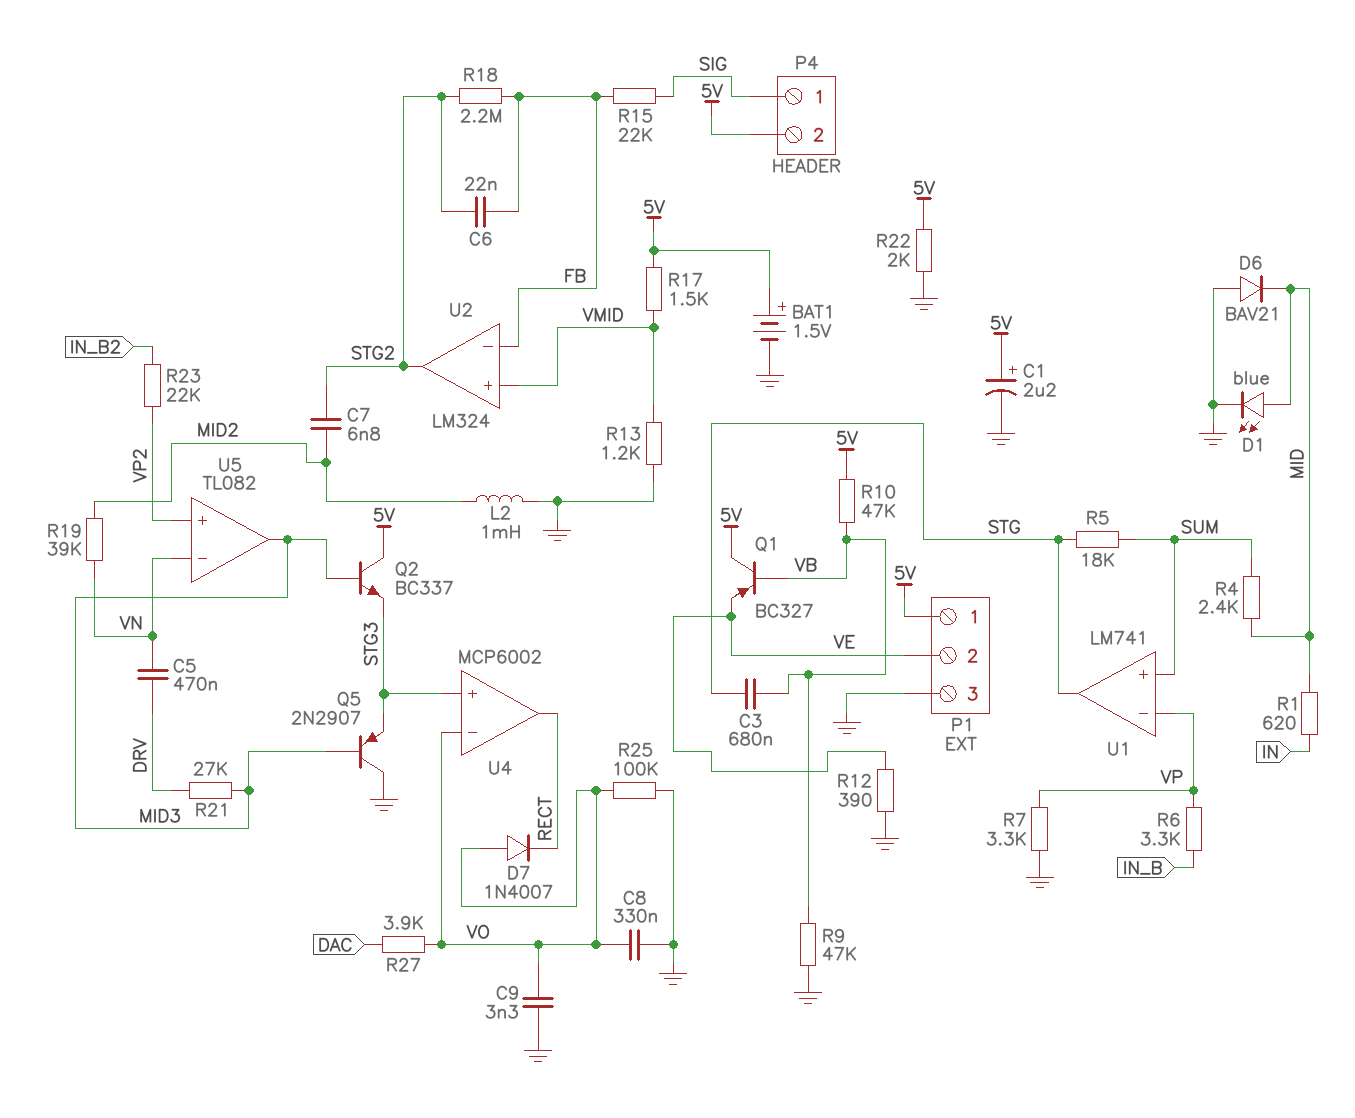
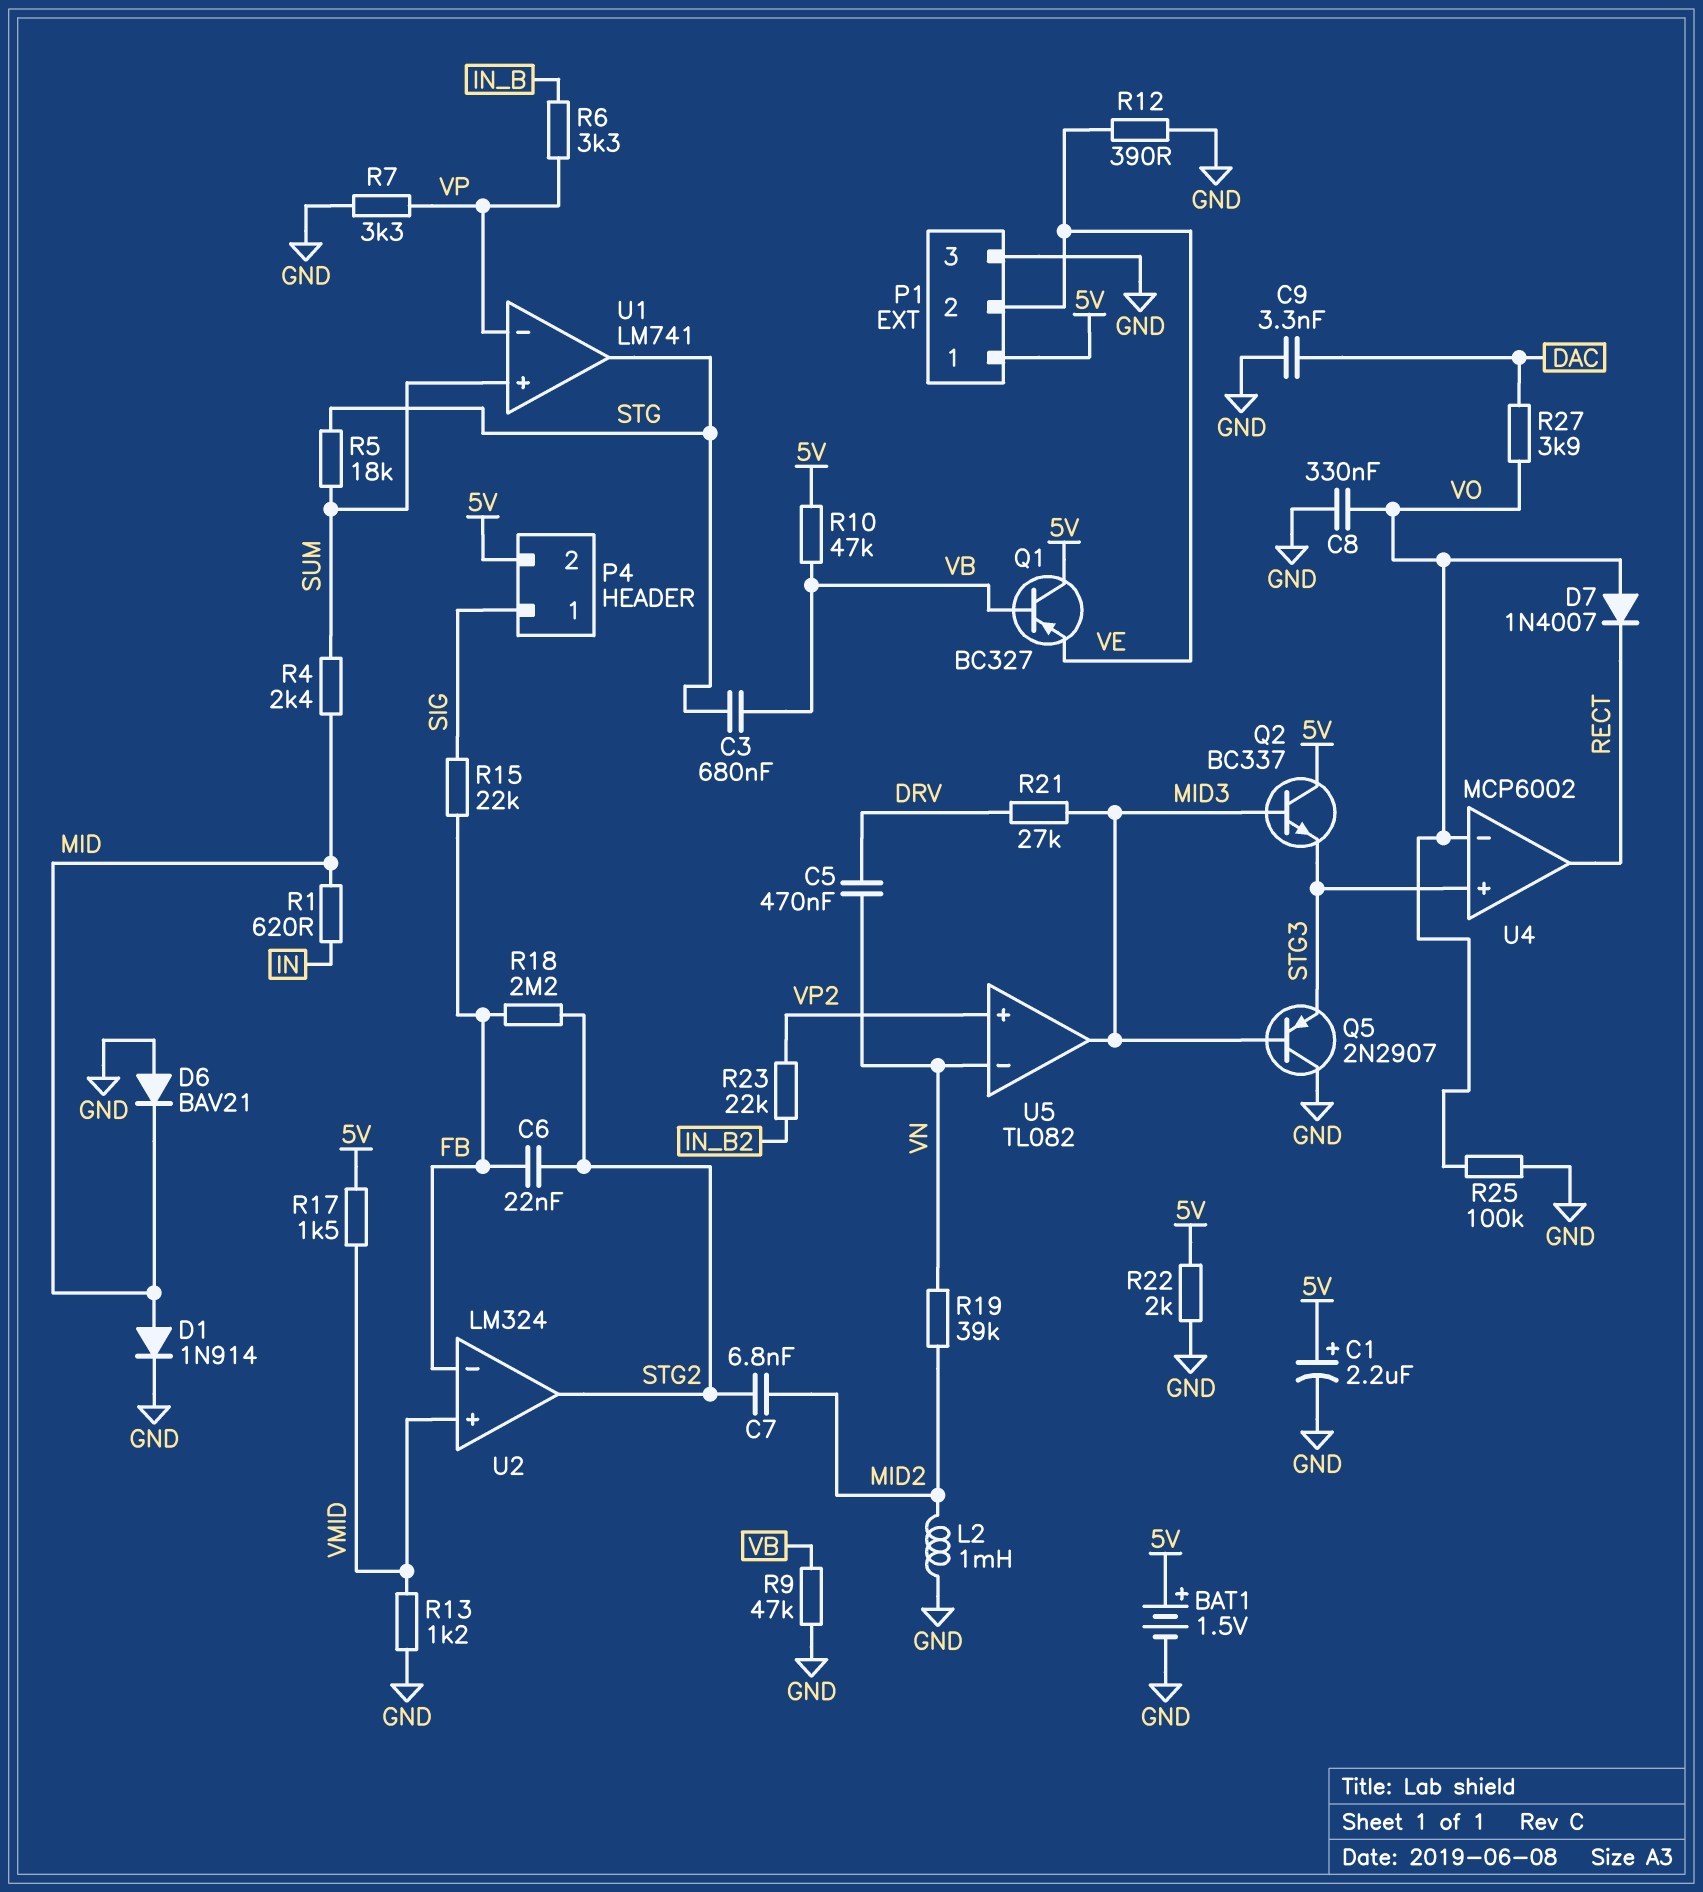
C9: 3.3nF (GND, VO) -> 3.3nF (DAC, GND)
D1: LED blue (A MID, K GND) -> diode 1N914 (A MID, K GND)

